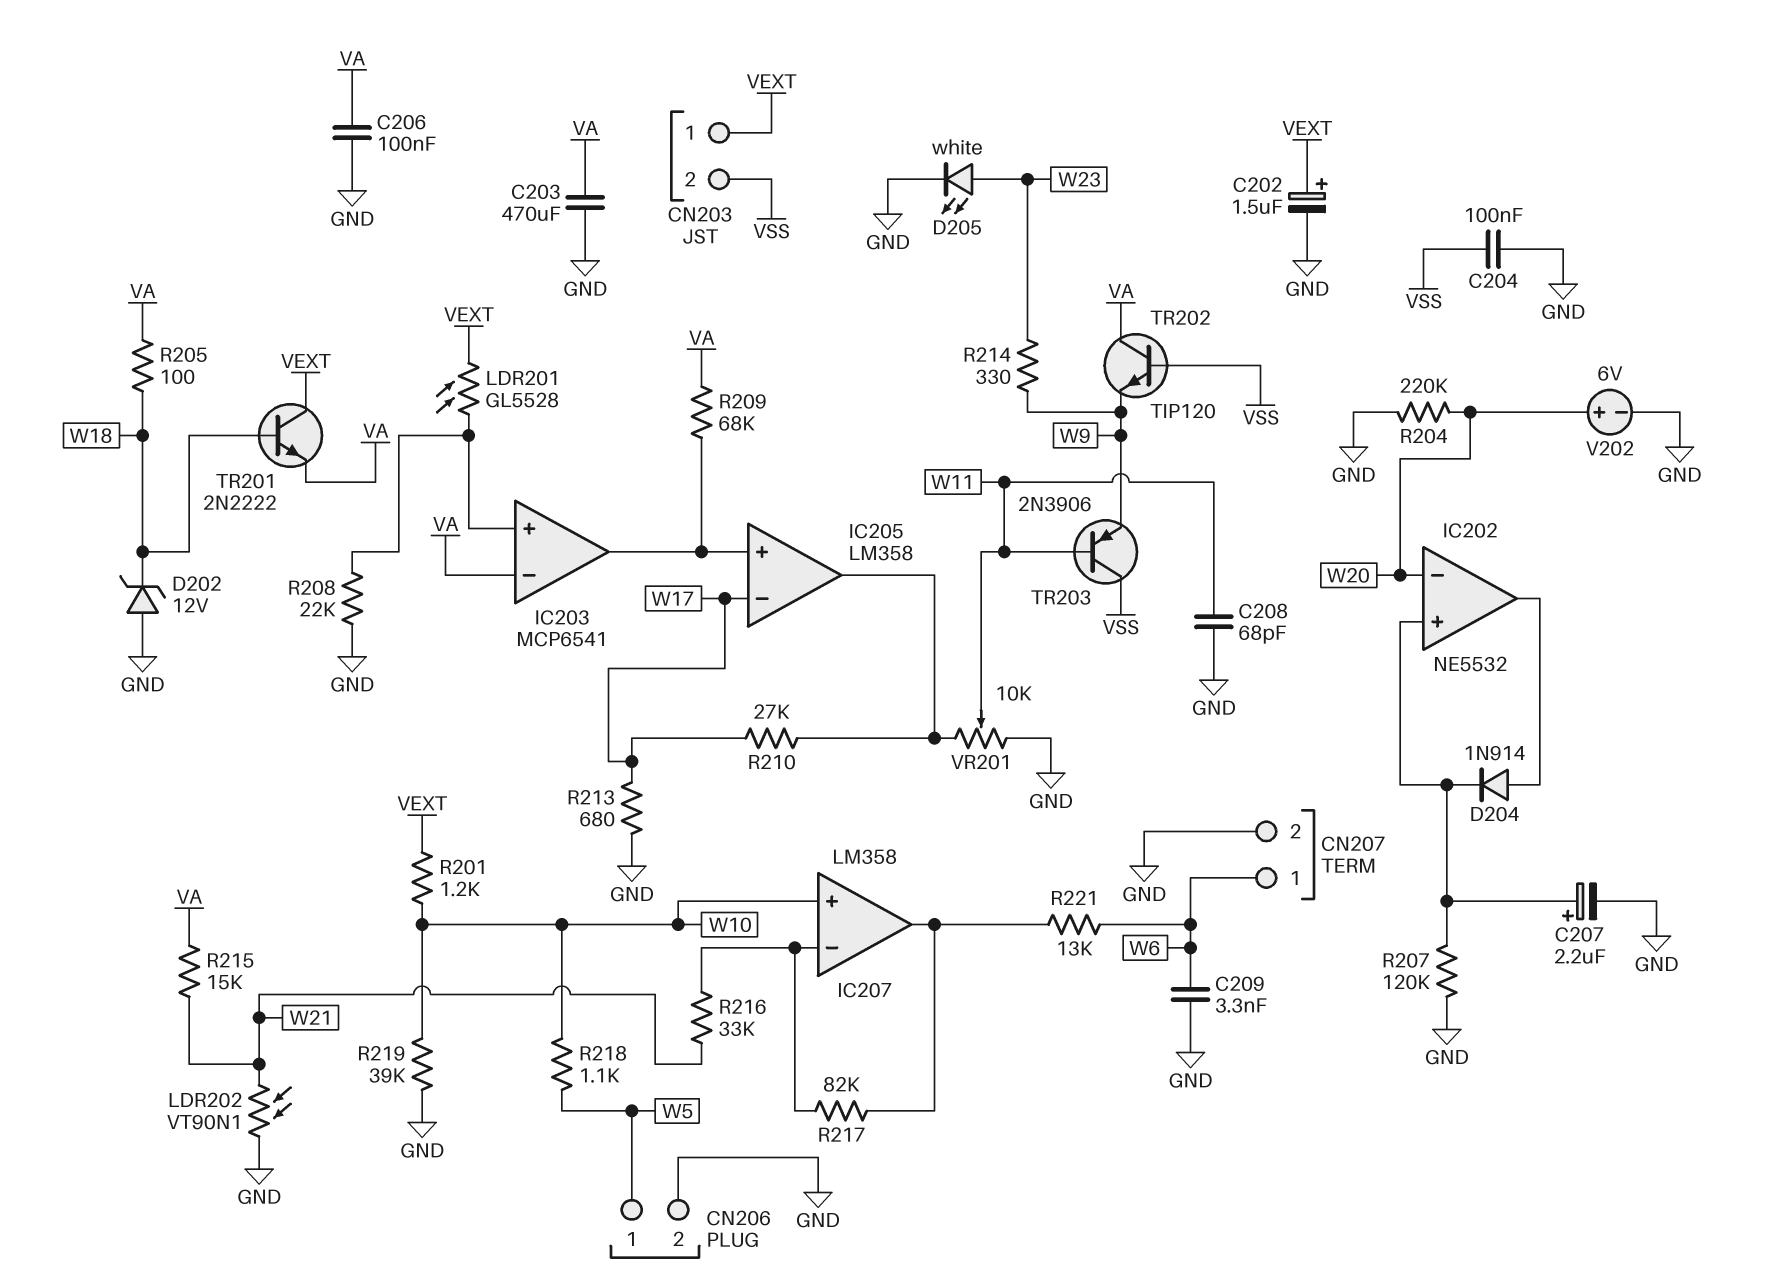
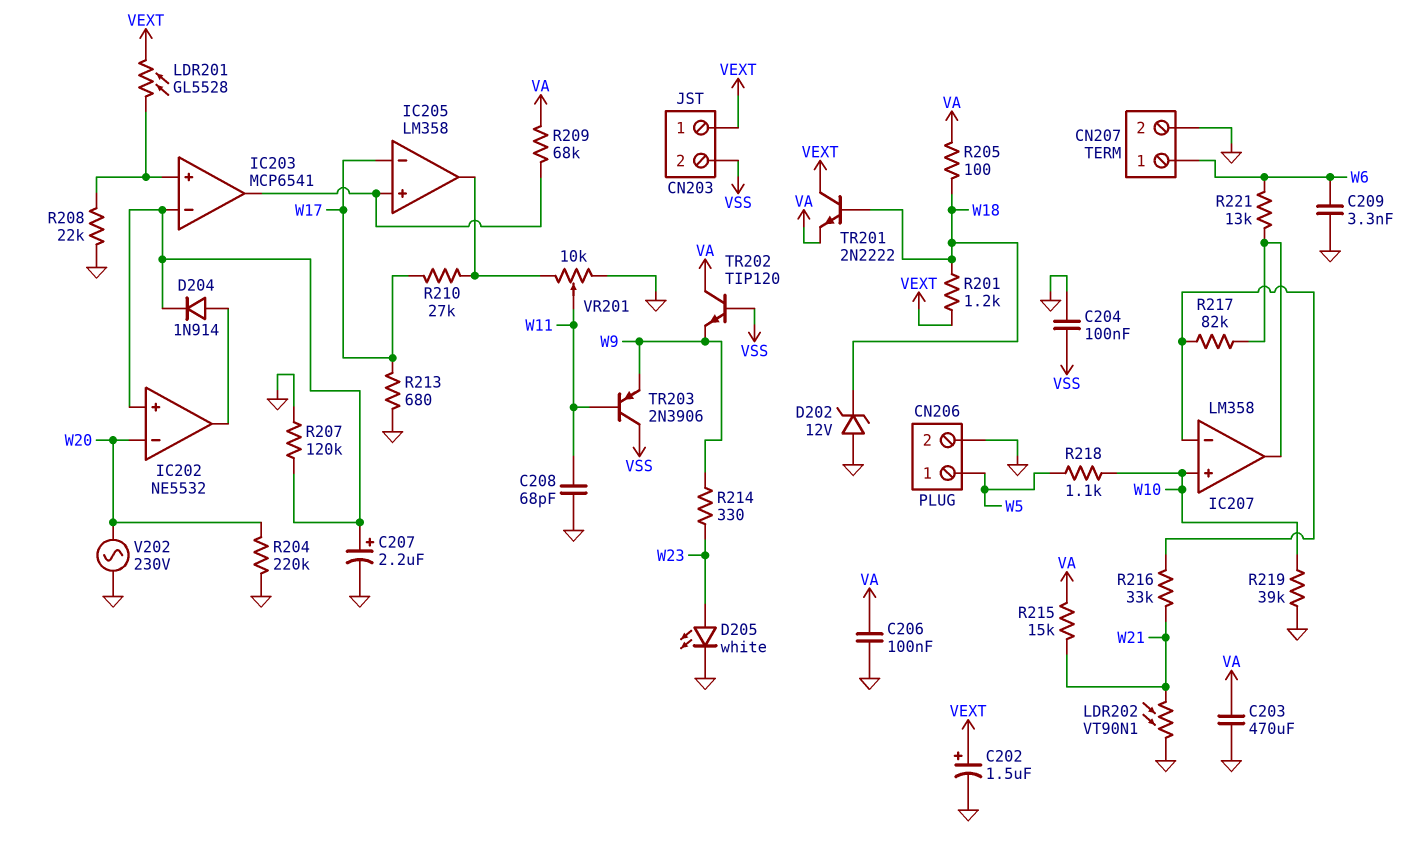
IC203 pin in-: VA -> IC202/in+
R201: 1.2k (VEXT, W10) -> 1.2k (VEXT, W18)
V202: 6V (plus W20, minus GND) -> AC 230V (GND, W20)

